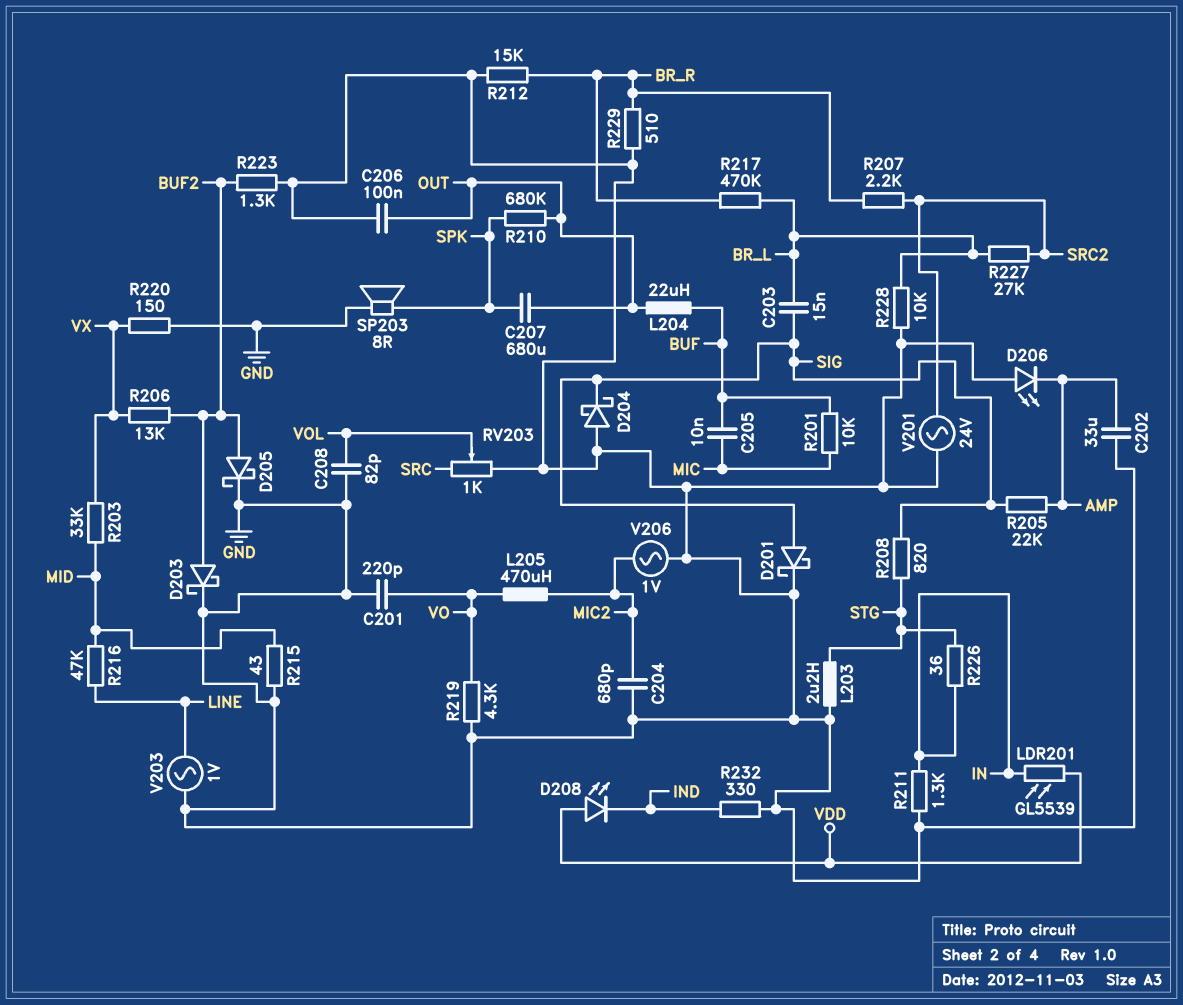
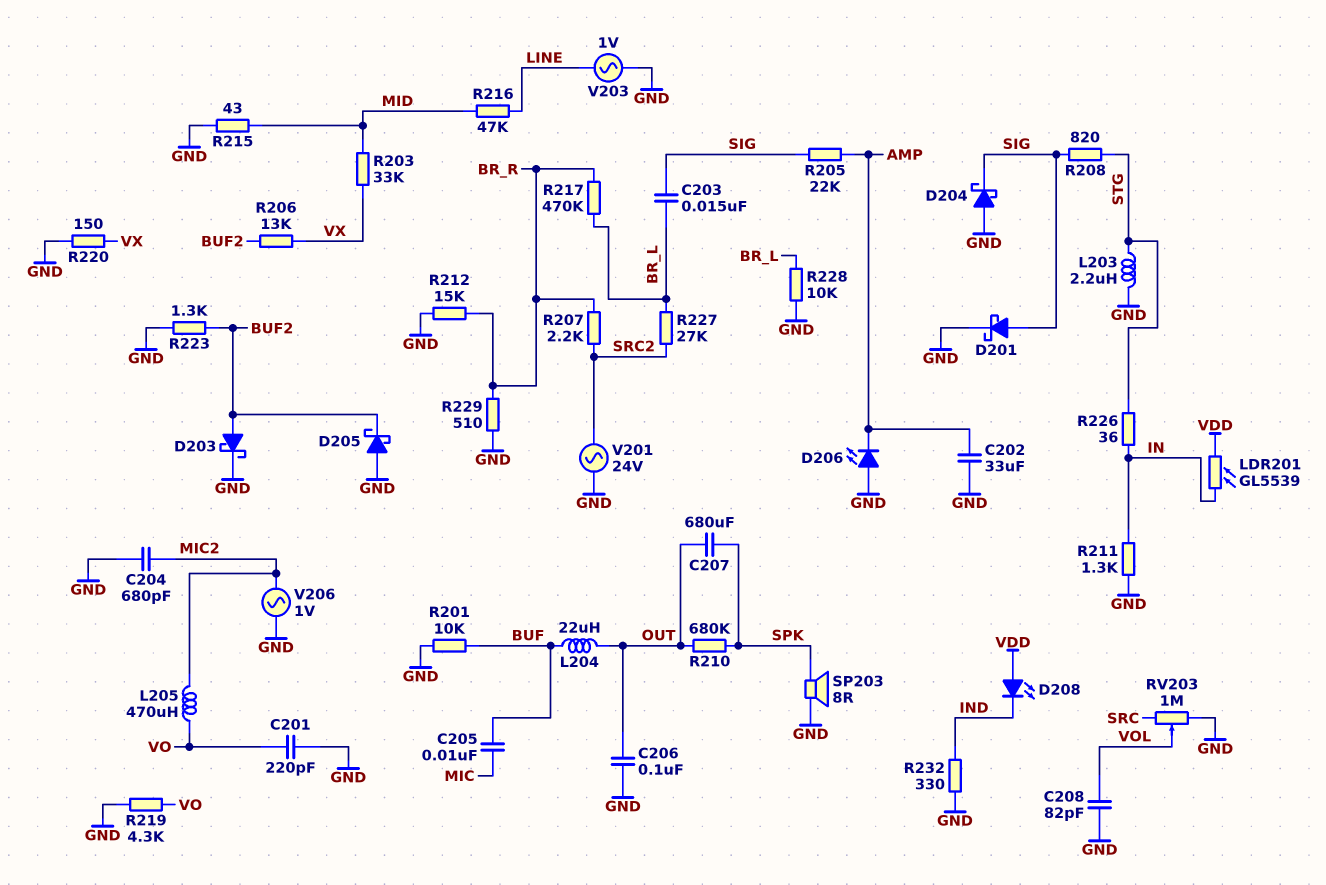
D205: schottky (A BUF2, K GND) -> schottky (A GND, K BUF2)
R201: 10k (BUF, MIC) -> 10k (BUF, GND)
RV203: 1k (GND, SRC, wiper VOL) -> 1M (GND, SRC, wiper VOL)

